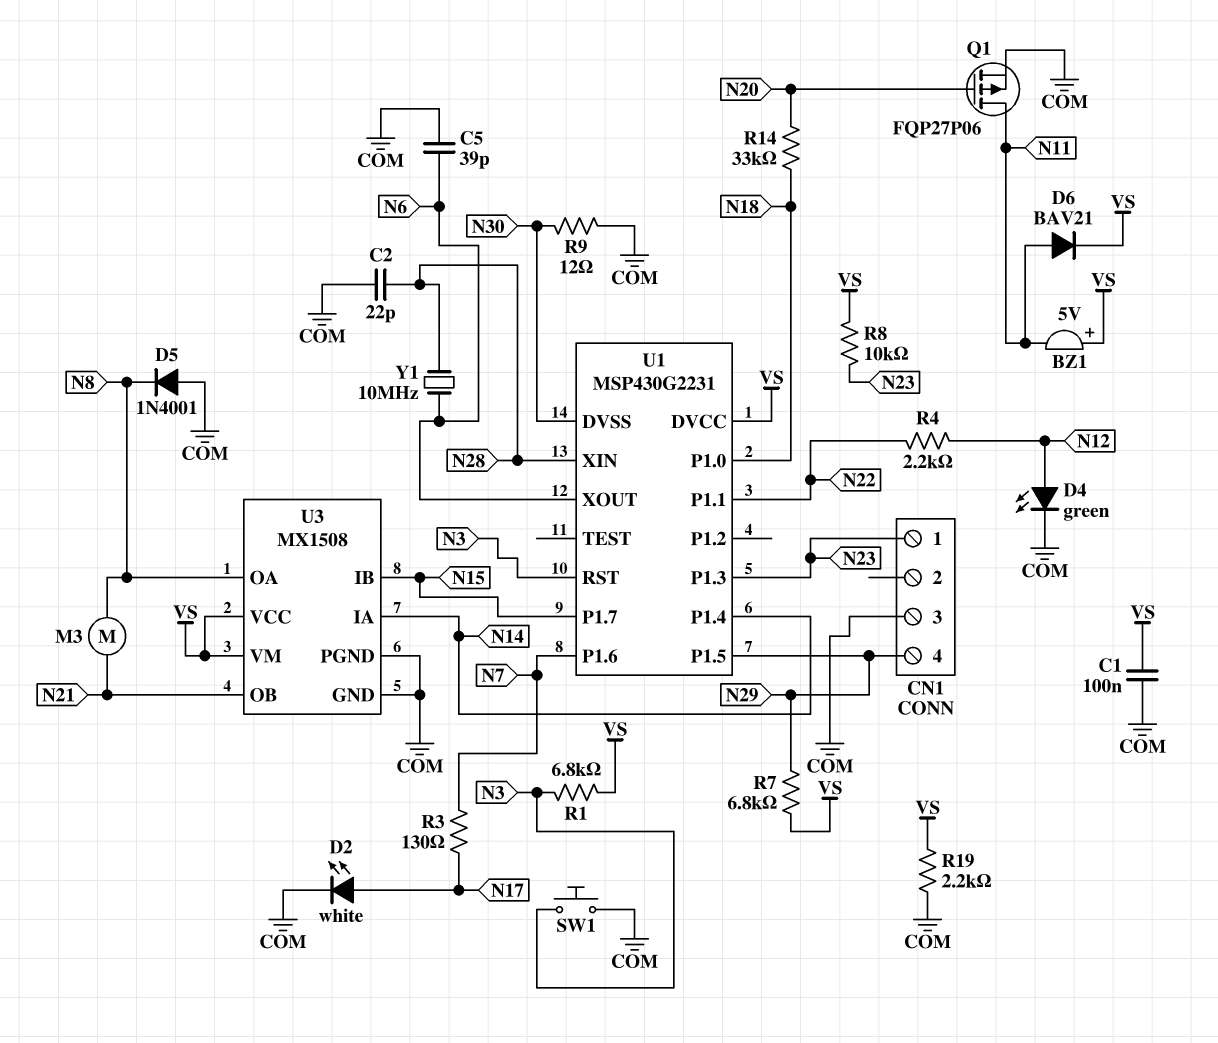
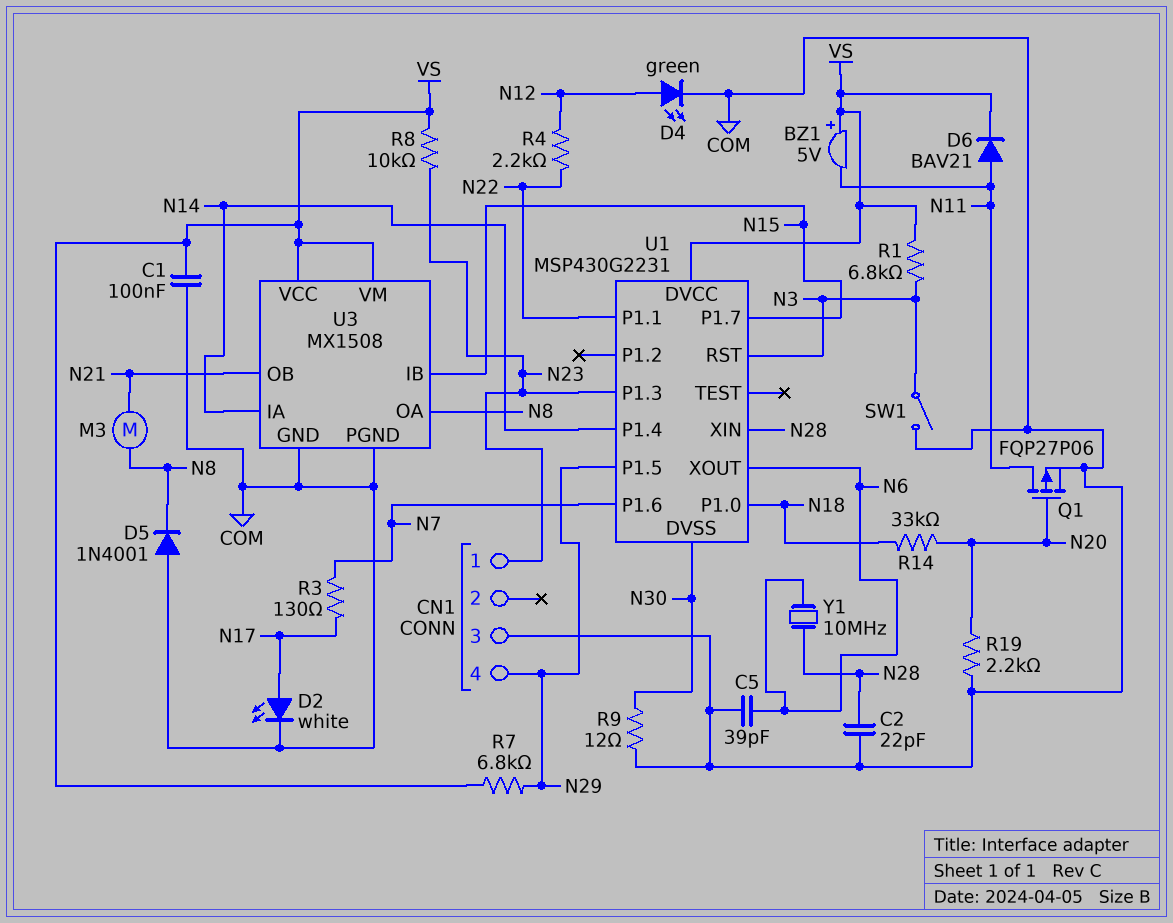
R19: 2.2k (COM, VS) -> 2.2k (COM, N20)
SW1: button (COM, N3) -> switch (COM, N3)

